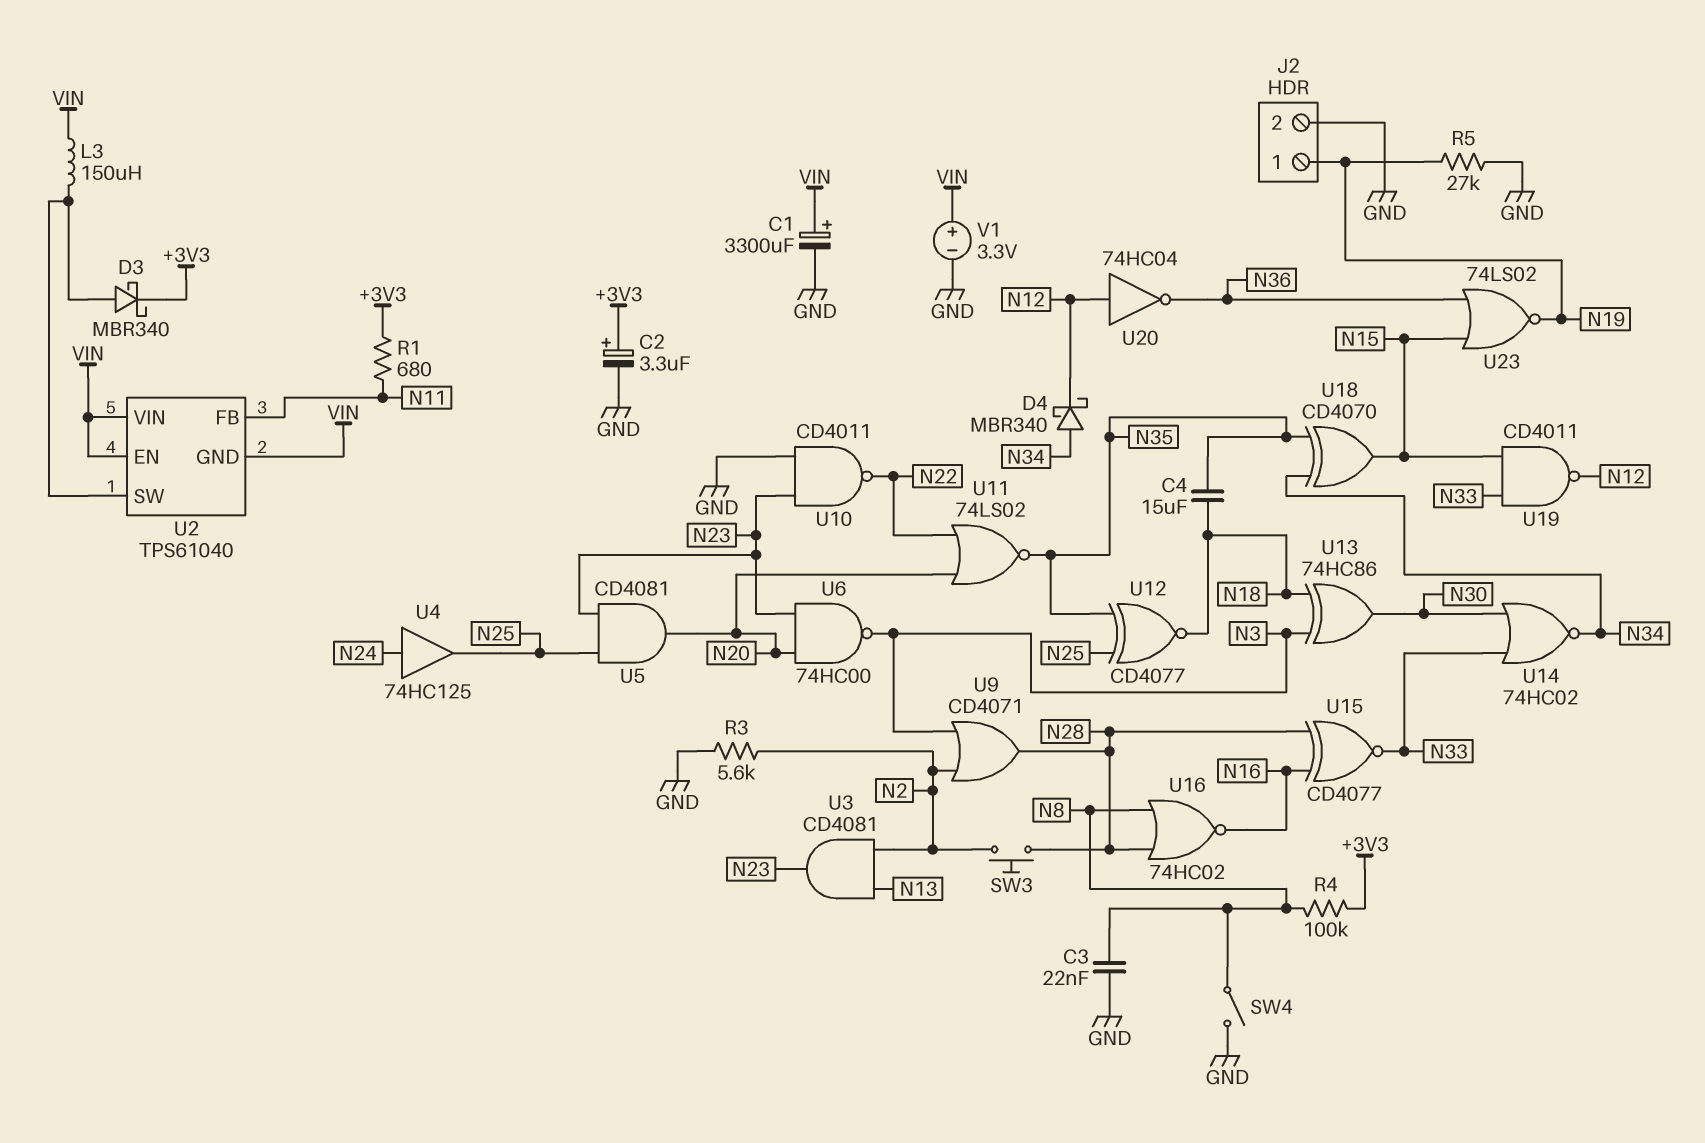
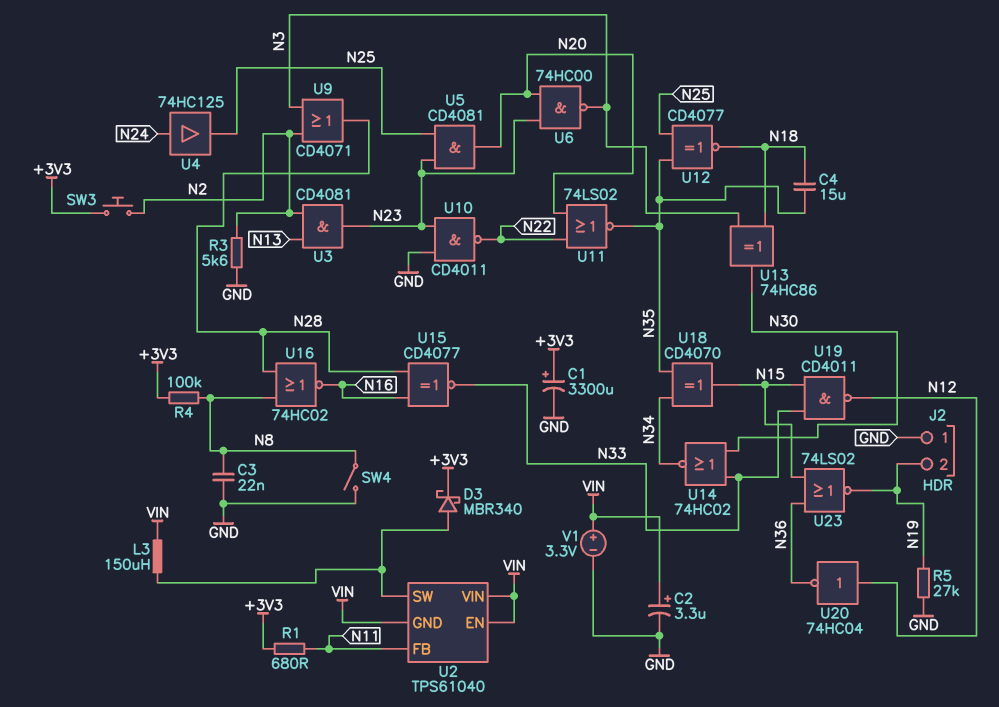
C1: 3300uF (plus VIN, minus GND) -> 3300uF (plus +3V3, minus GND)
C2: 3.3uF (plus +3V3, minus GND) -> 3.3uF (plus VIN, minus GND)
D4: schottky MBR340 (A N34, K N12) -> none
J2 pin 1: N19 -> GND
J2 pin 2: GND -> N19
SW3: button (N2, N28) -> button (+3V3, N2)

